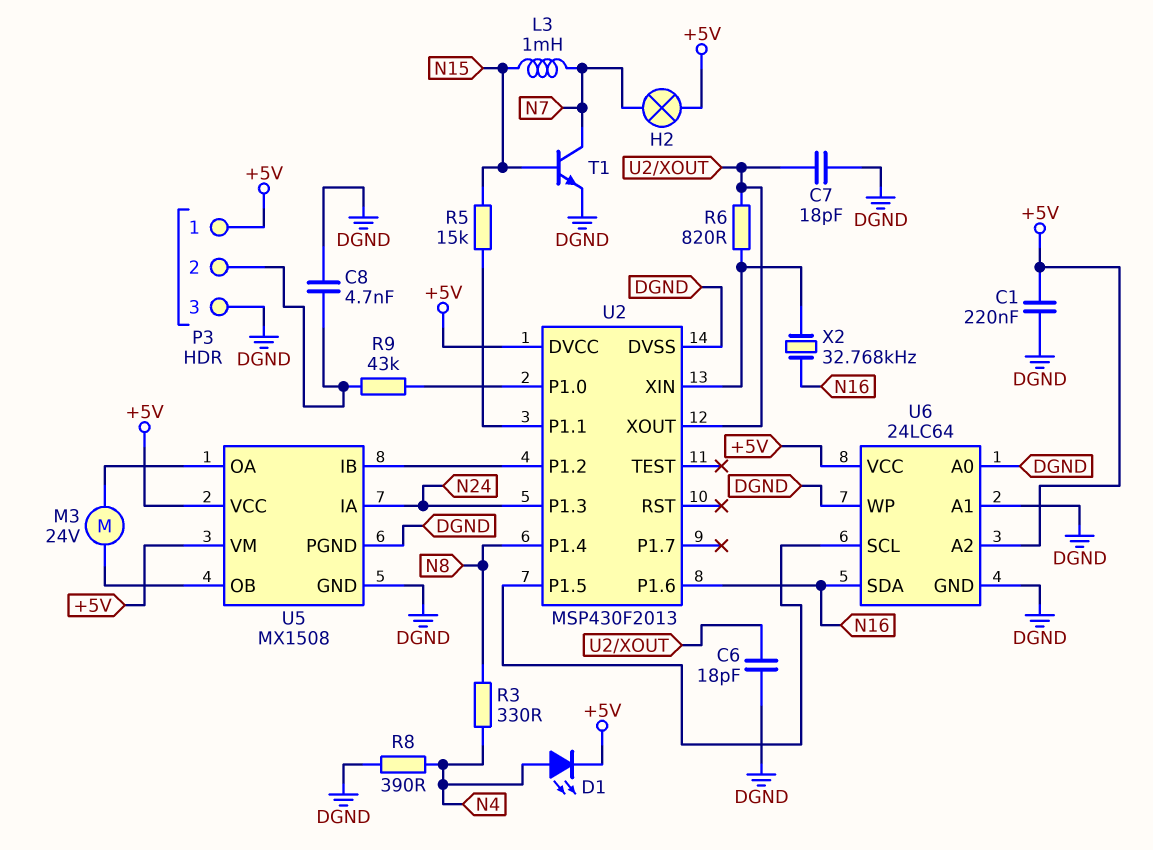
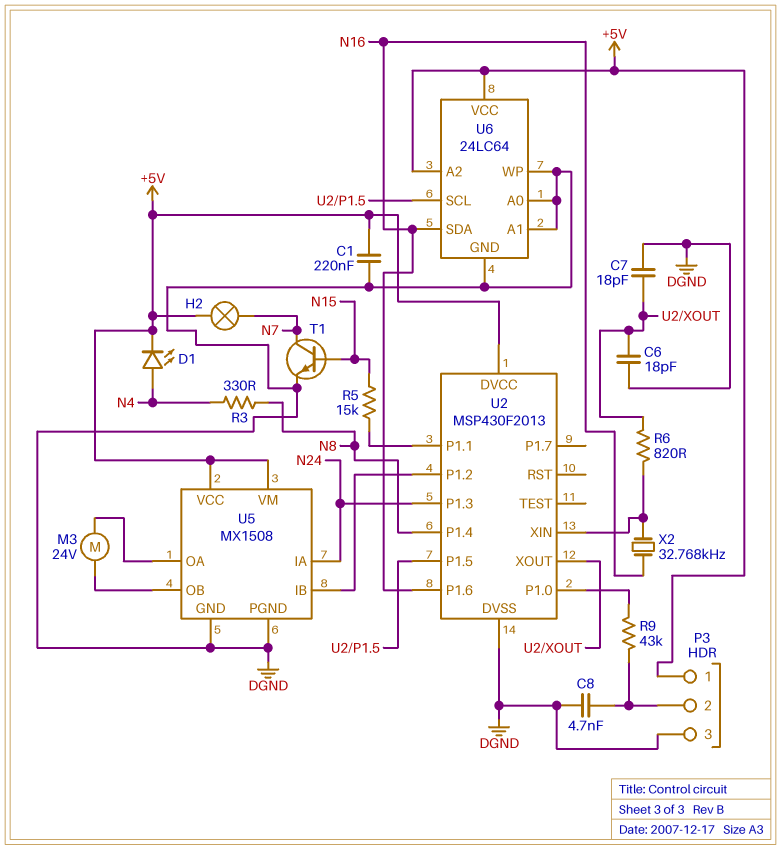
L3: 1mH (N7, N15) -> none
R8: 390 (DGND, N4) -> none

